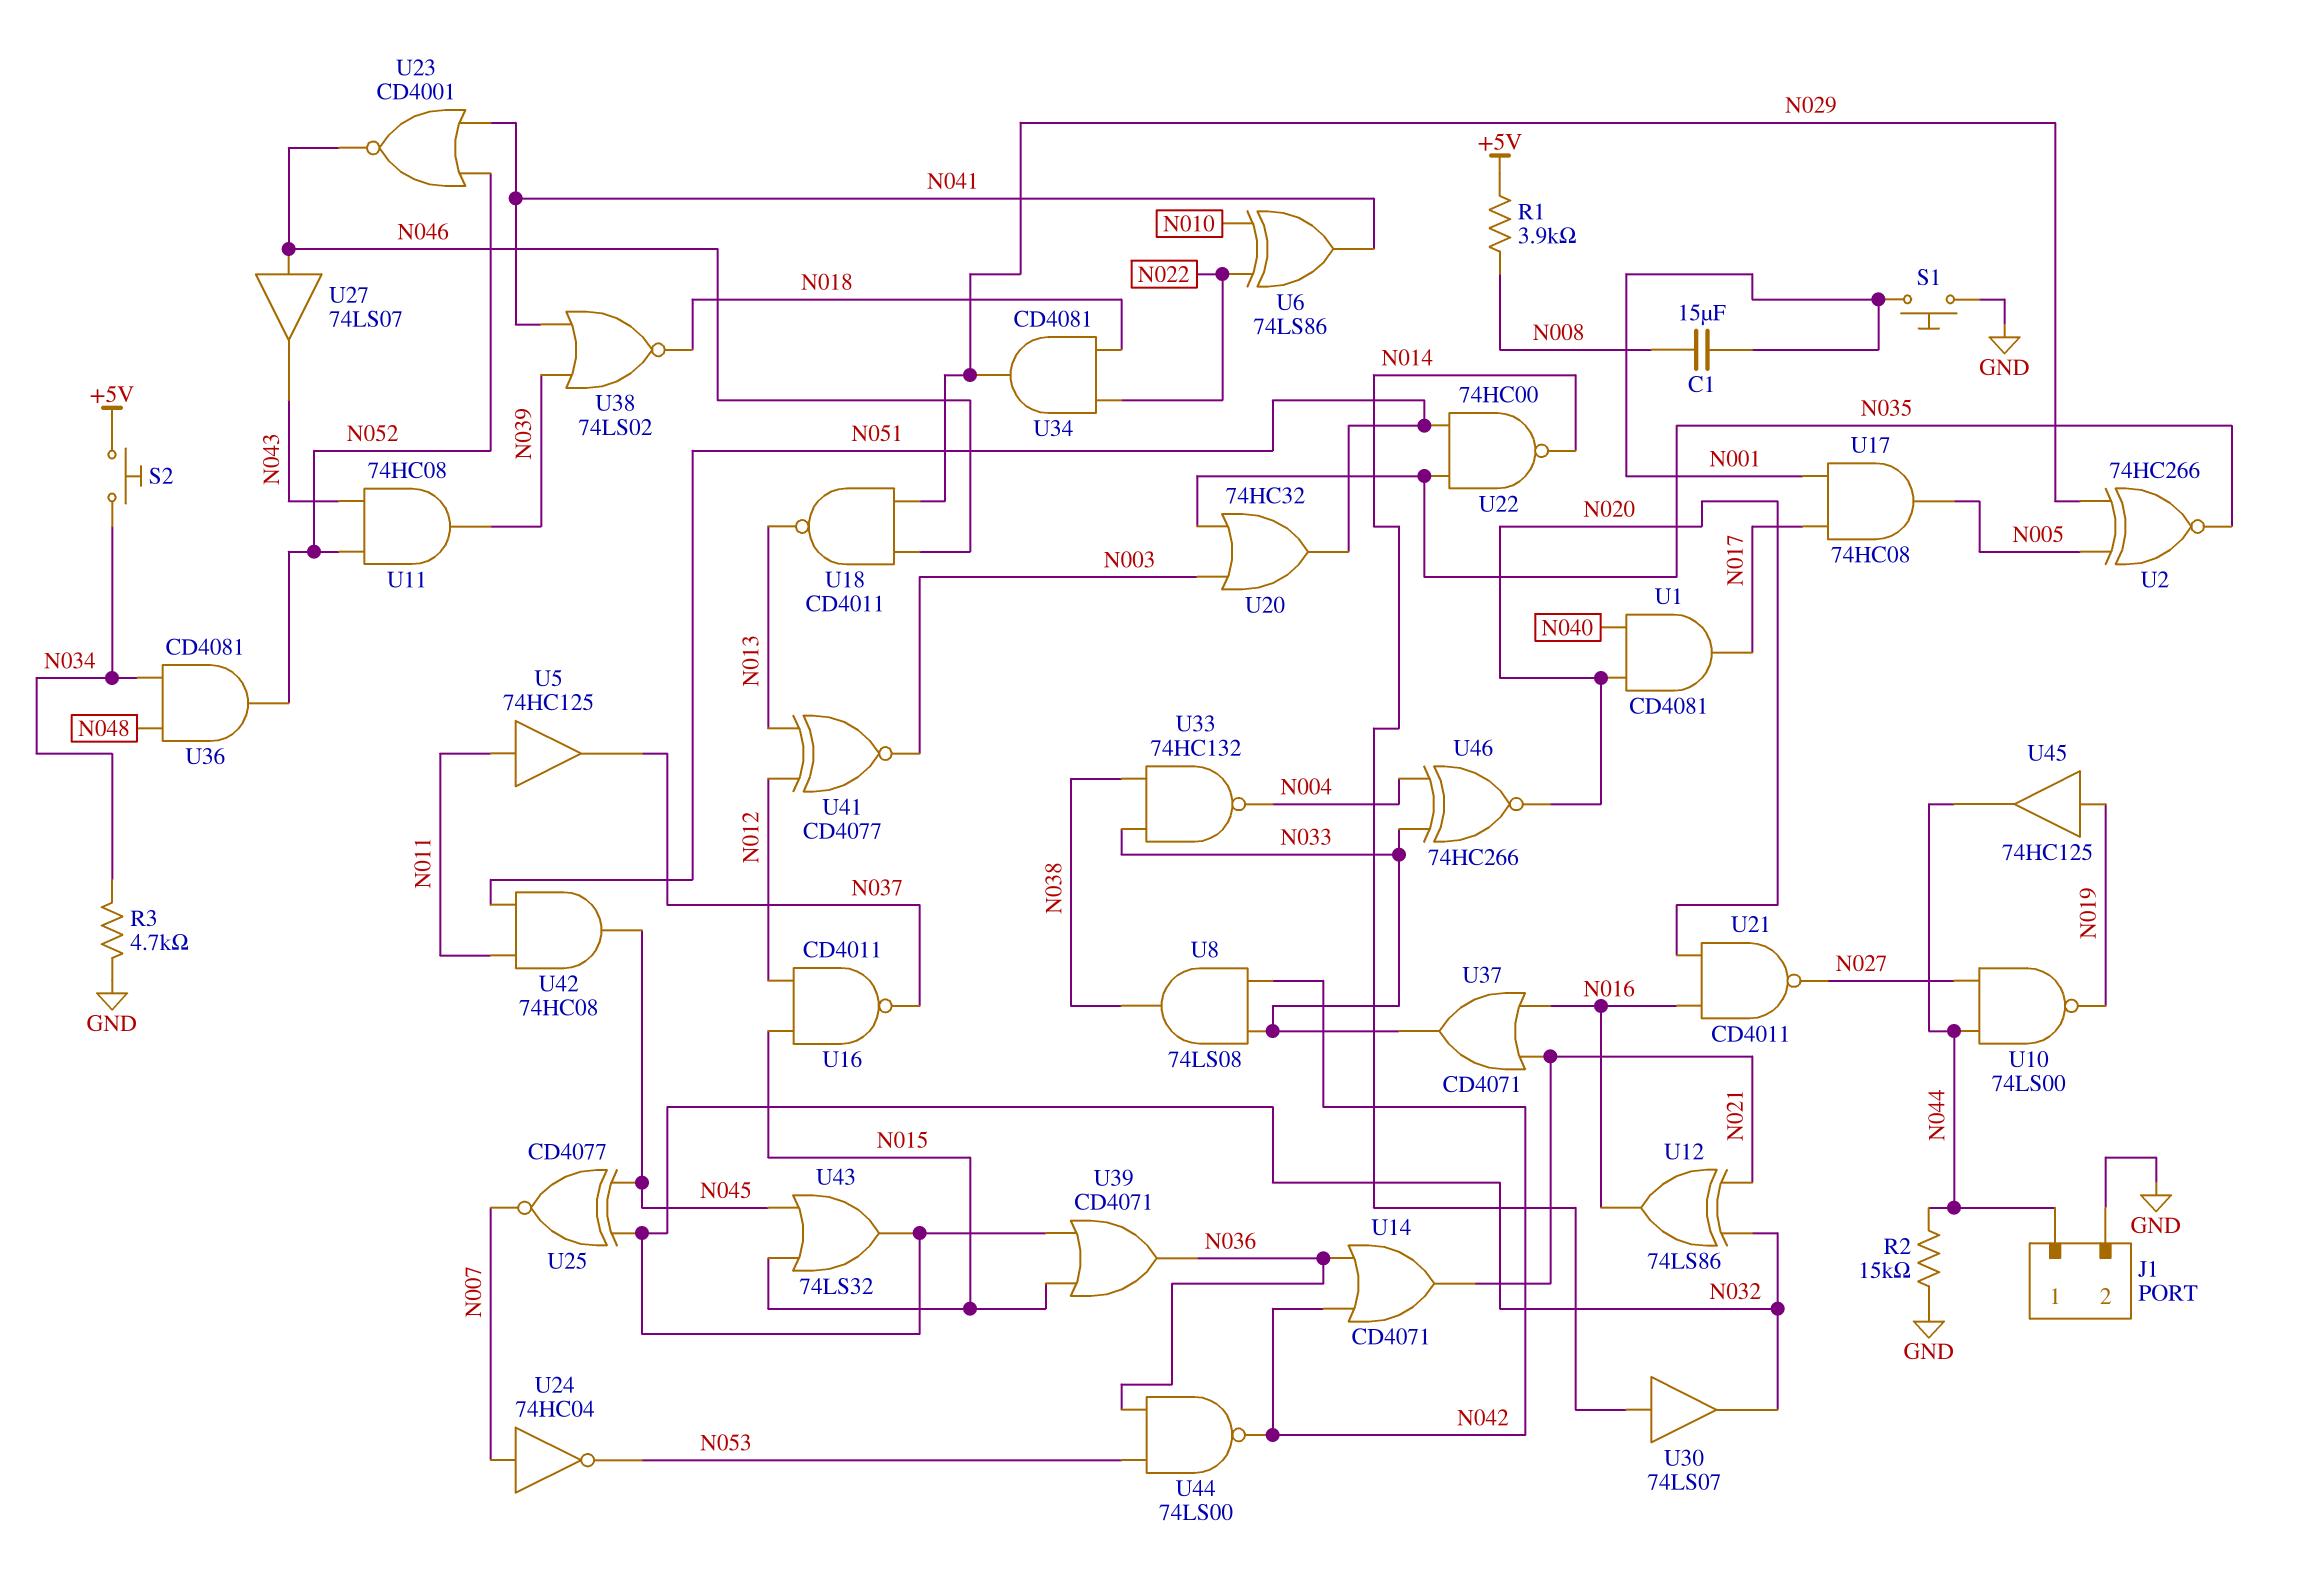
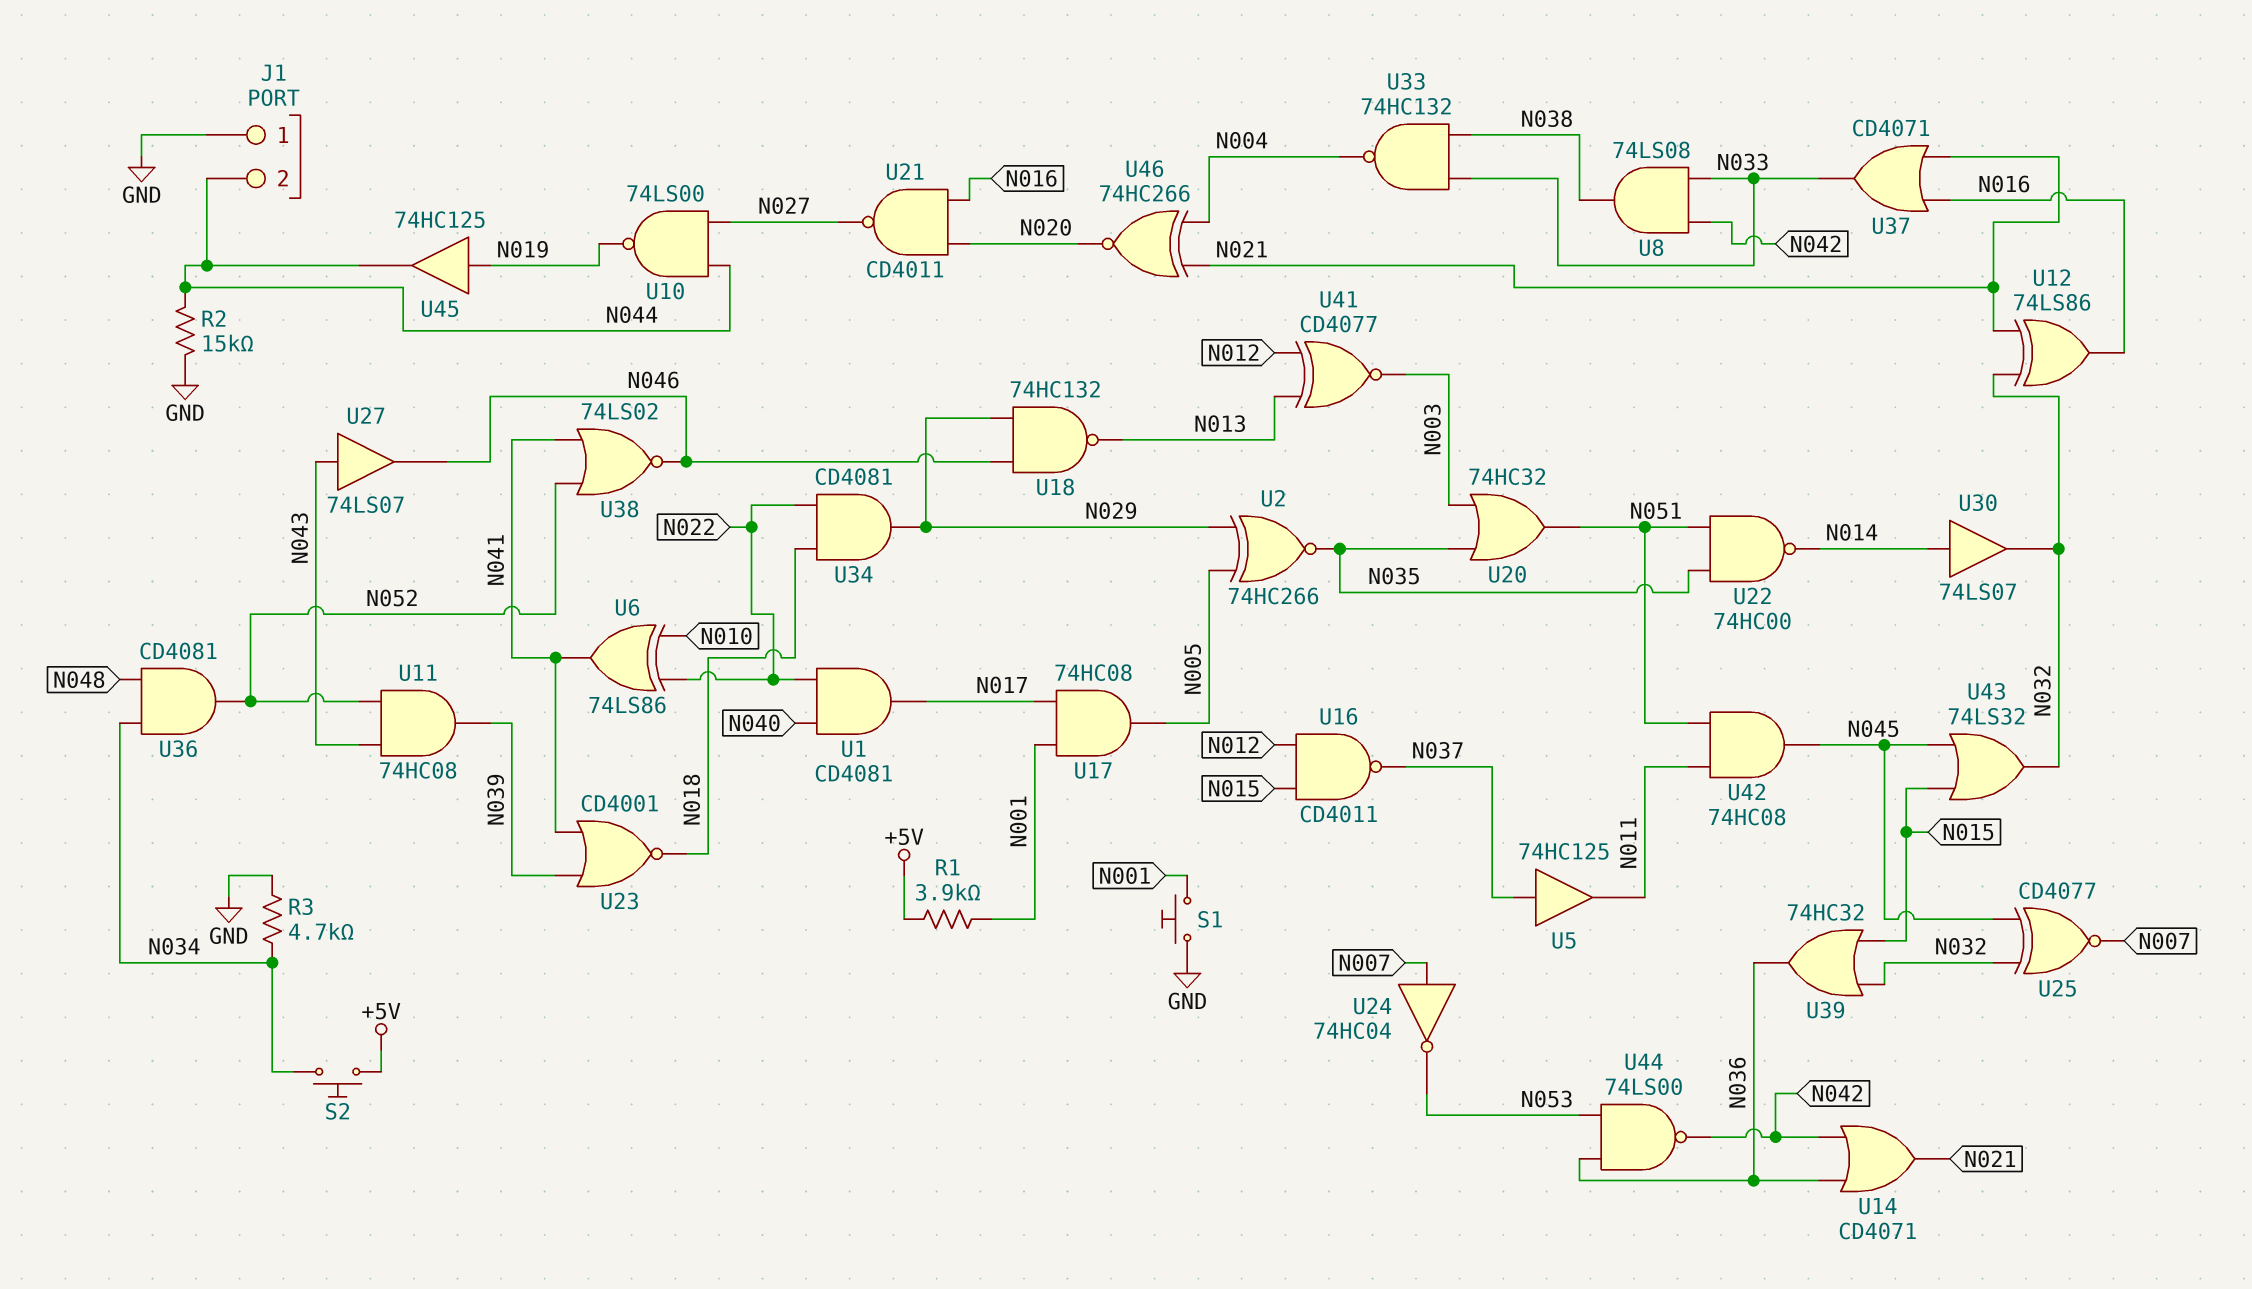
C1: 15uF (N001, N008) -> none
J1 pin 1: N044 -> GND
J1 pin 2: GND -> N044
R1: 3.9k (+5V, N008) -> 3.9k (+5V, N001)
U1: AND CD4081 (in N020, in N040, out N017) -> AND CD4081 (in N022, in N040, out N017)
U5: buffer 74HC125 (in N011, out N037) -> buffer 74HC125 (in N037, out N011)
U18: NAND CD4011 (in N029, in N046, out N013) -> NAND 74HC132 (in N029, in N046, out N013)
U23: NOR CD4001 (in N041, in N052, out N046) -> NOR CD4001 (in N039, in N041, out N018)
U27: buffer 74LS07 (in N046, out N043) -> buffer 74LS07 (in N043, out N046)
U38: NOR 74LS02 (in N039, in N041, out N018) -> NOR 74LS02 (in N041, in N052, out N046)
U39: OR CD4071 (in N015, in N032, out N036) -> OR 74HC32 (in N015, in N032, out N036)
U46: XNOR 74HC266 (in N004, in N033, out N020) -> XNOR 74HC266 (in N004, in N021, out N020)

